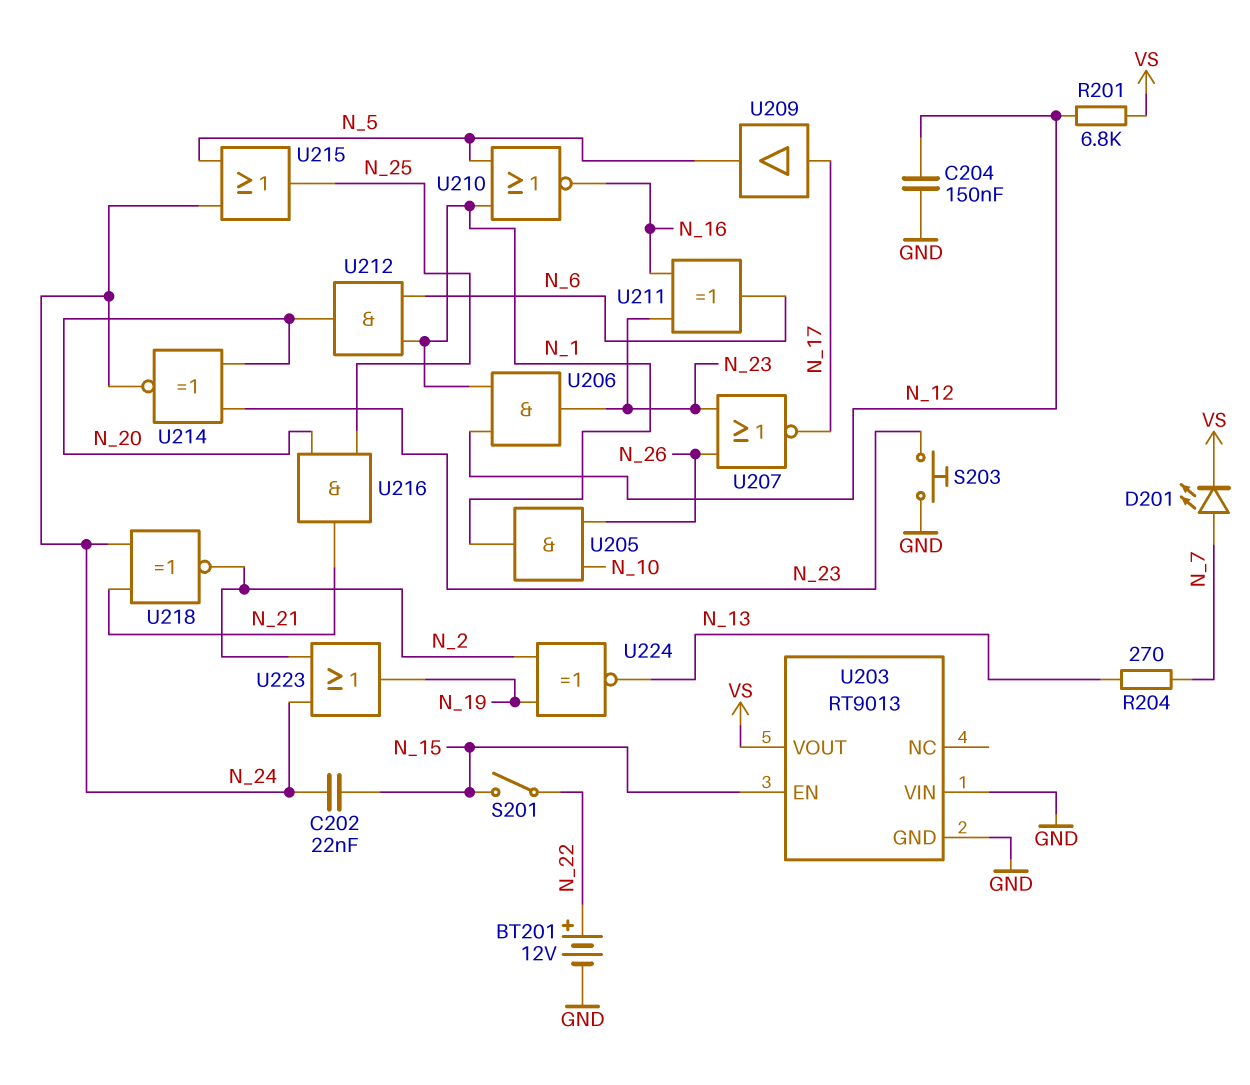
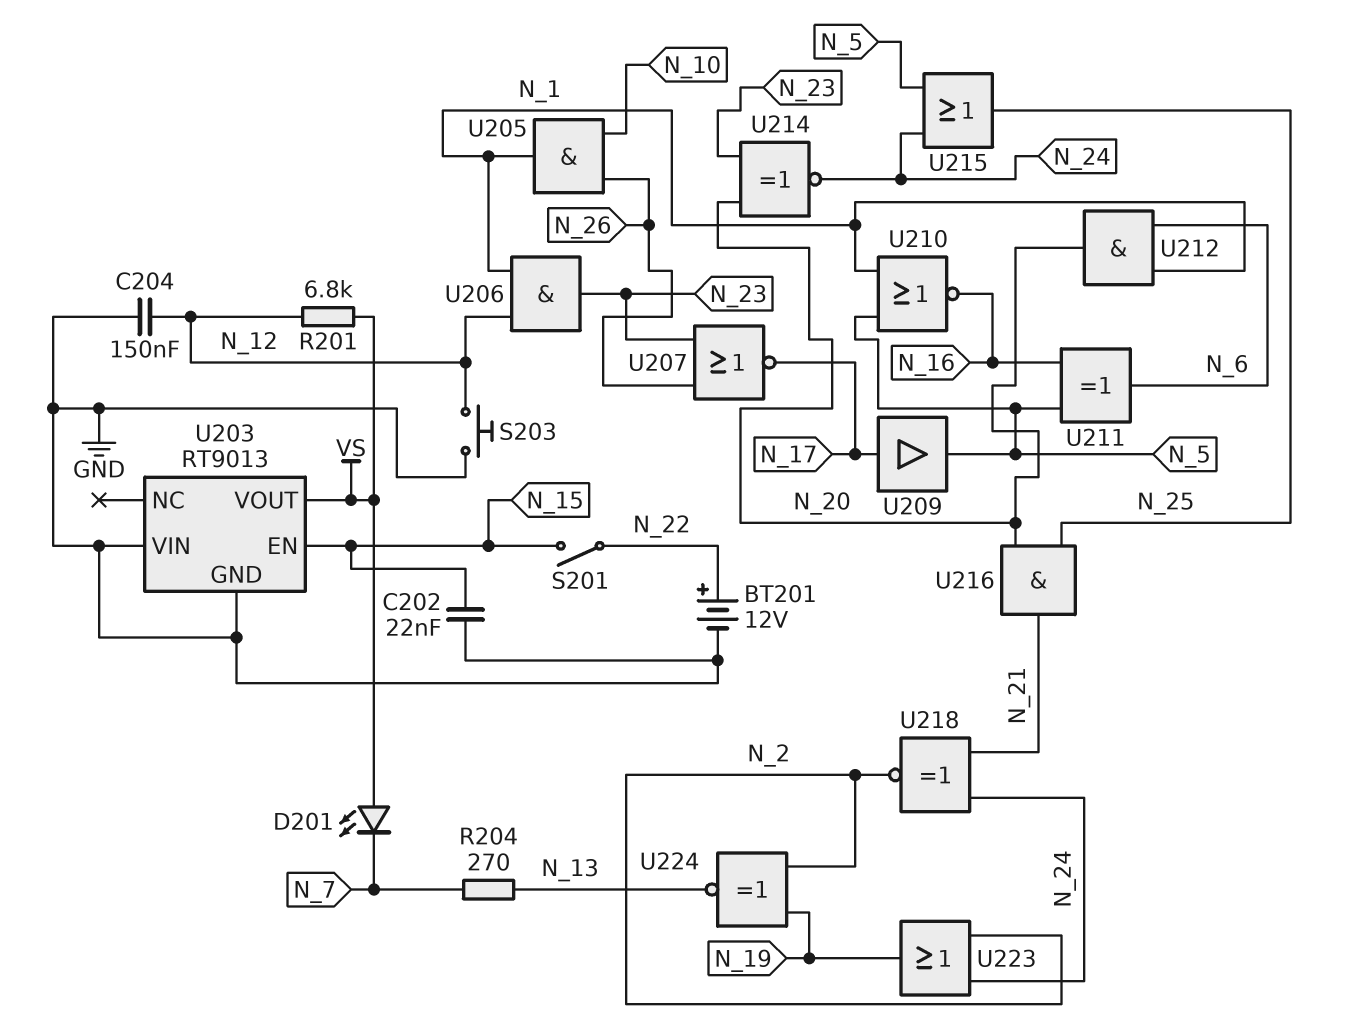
C202: 22nF (N_15, N_24) -> 22nF (GND, N_15)
D201: LED (A N_7, K VS) -> LED (A VS, K N_7)
S203: button (GND, N_23) -> button (GND, N_12)
U211: XOR (in N_16, in N_23, out N_6) -> XOR (in N_5, in N_16, out N_6)

